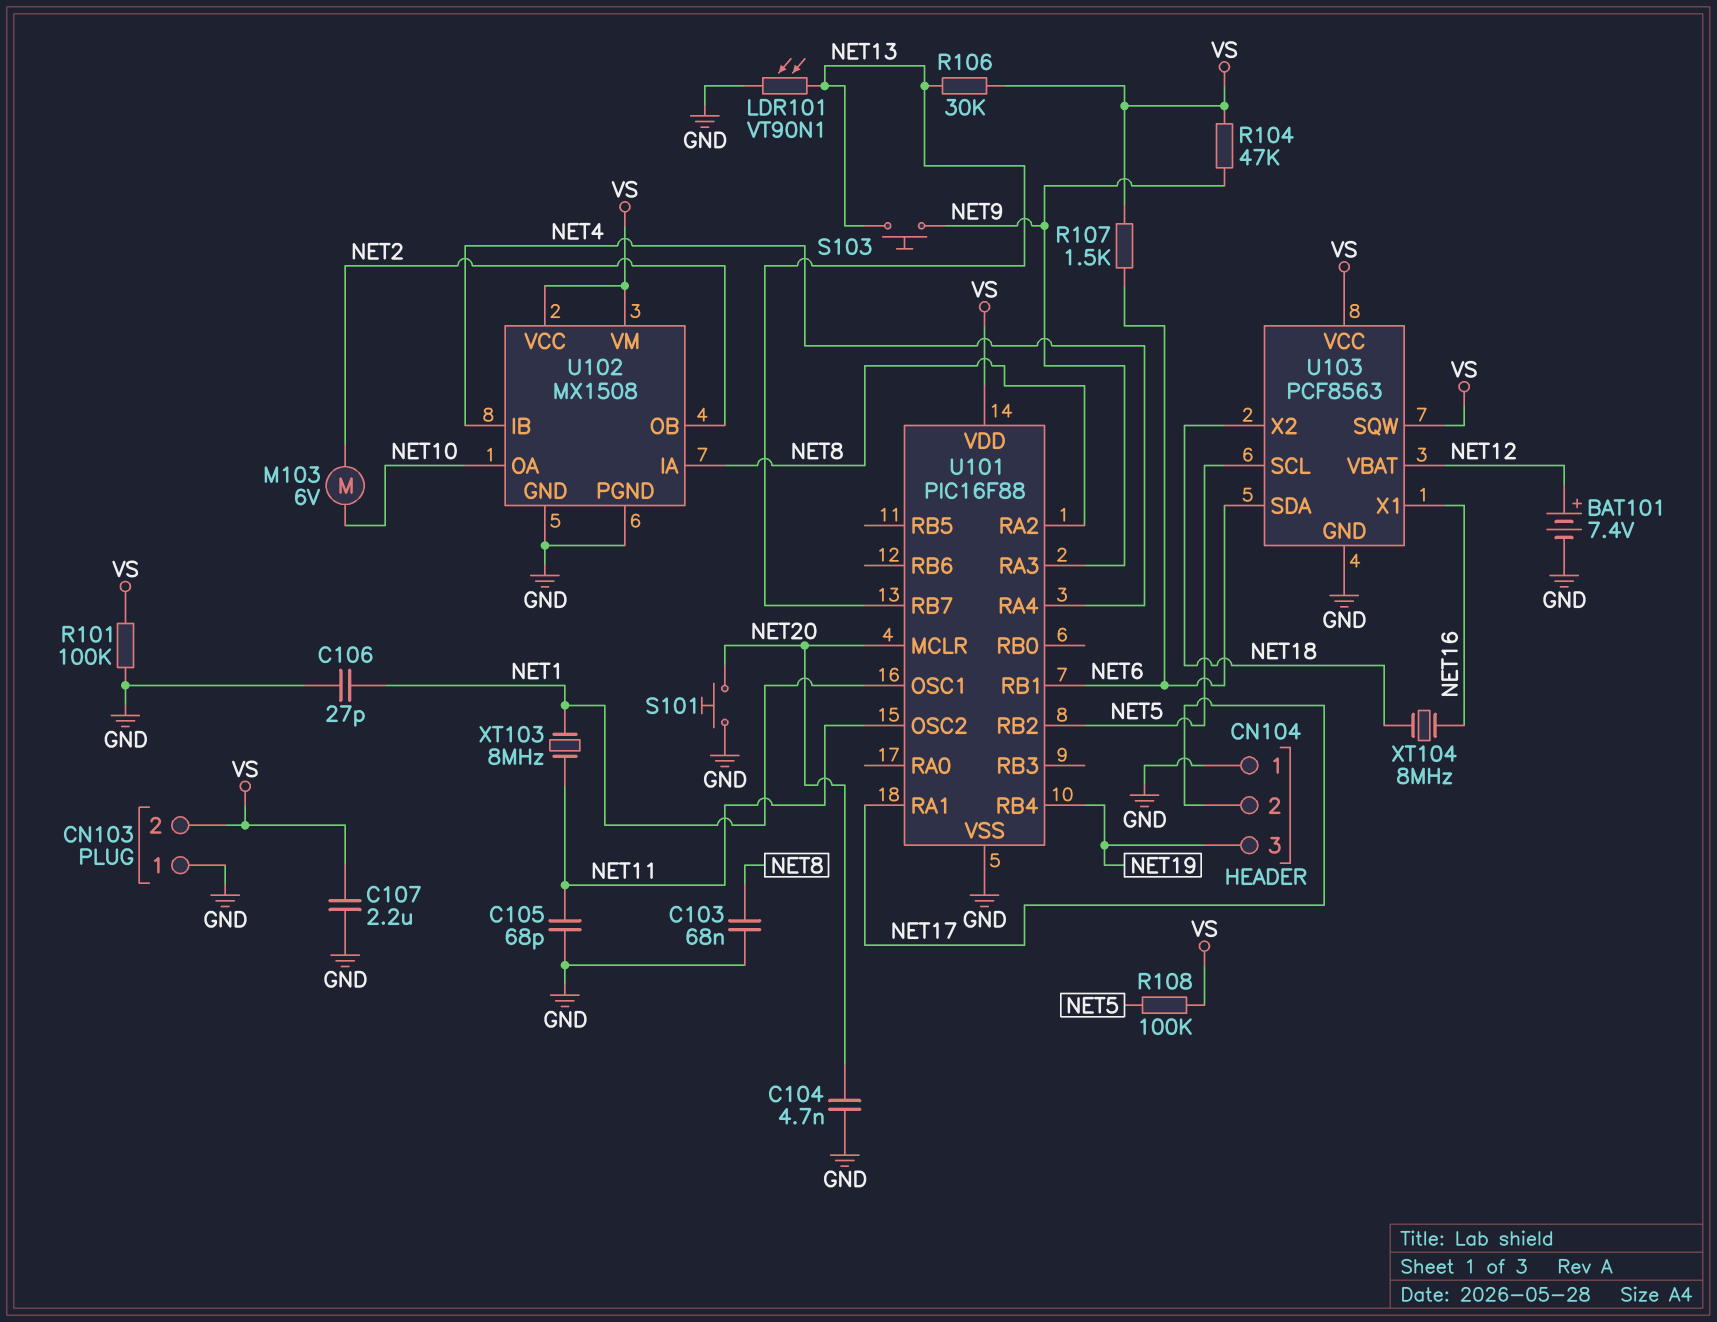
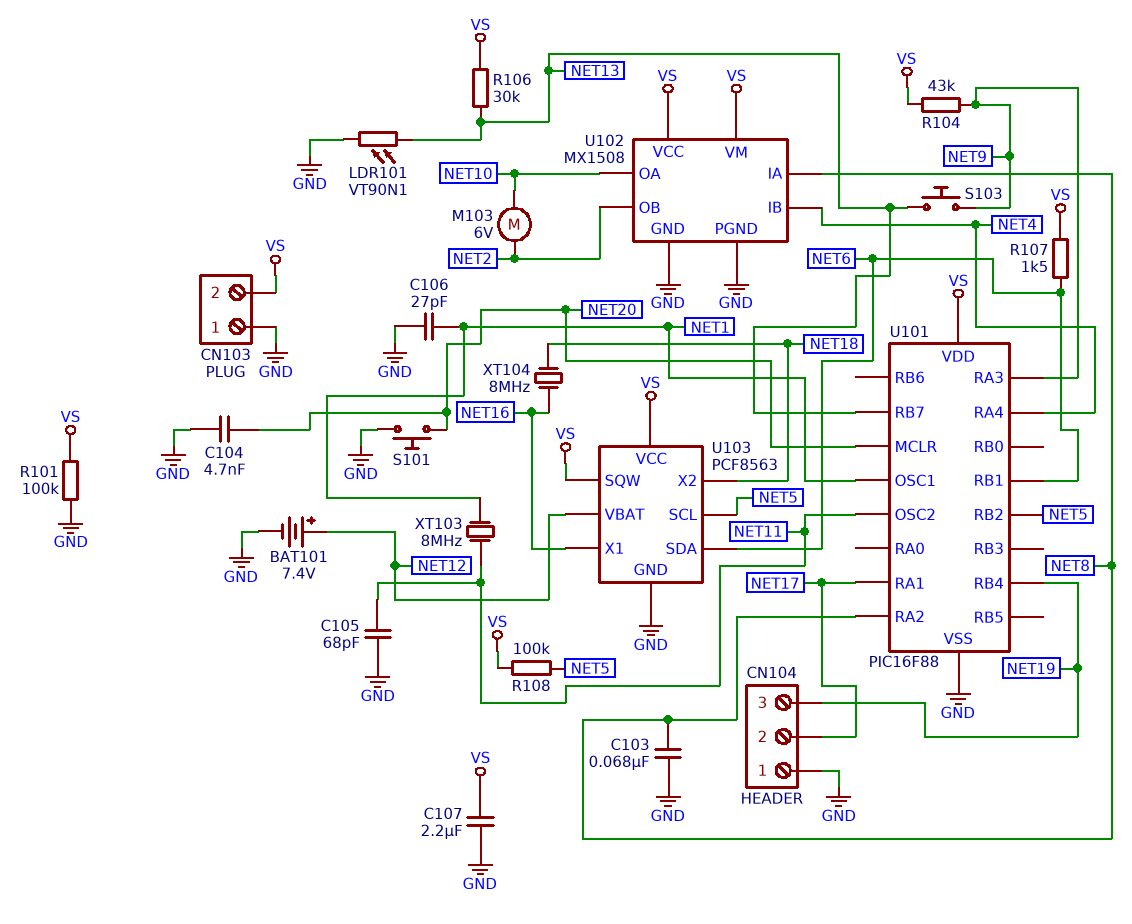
R104: 47k (NET9, VS) -> 43k (NET9, VS)

